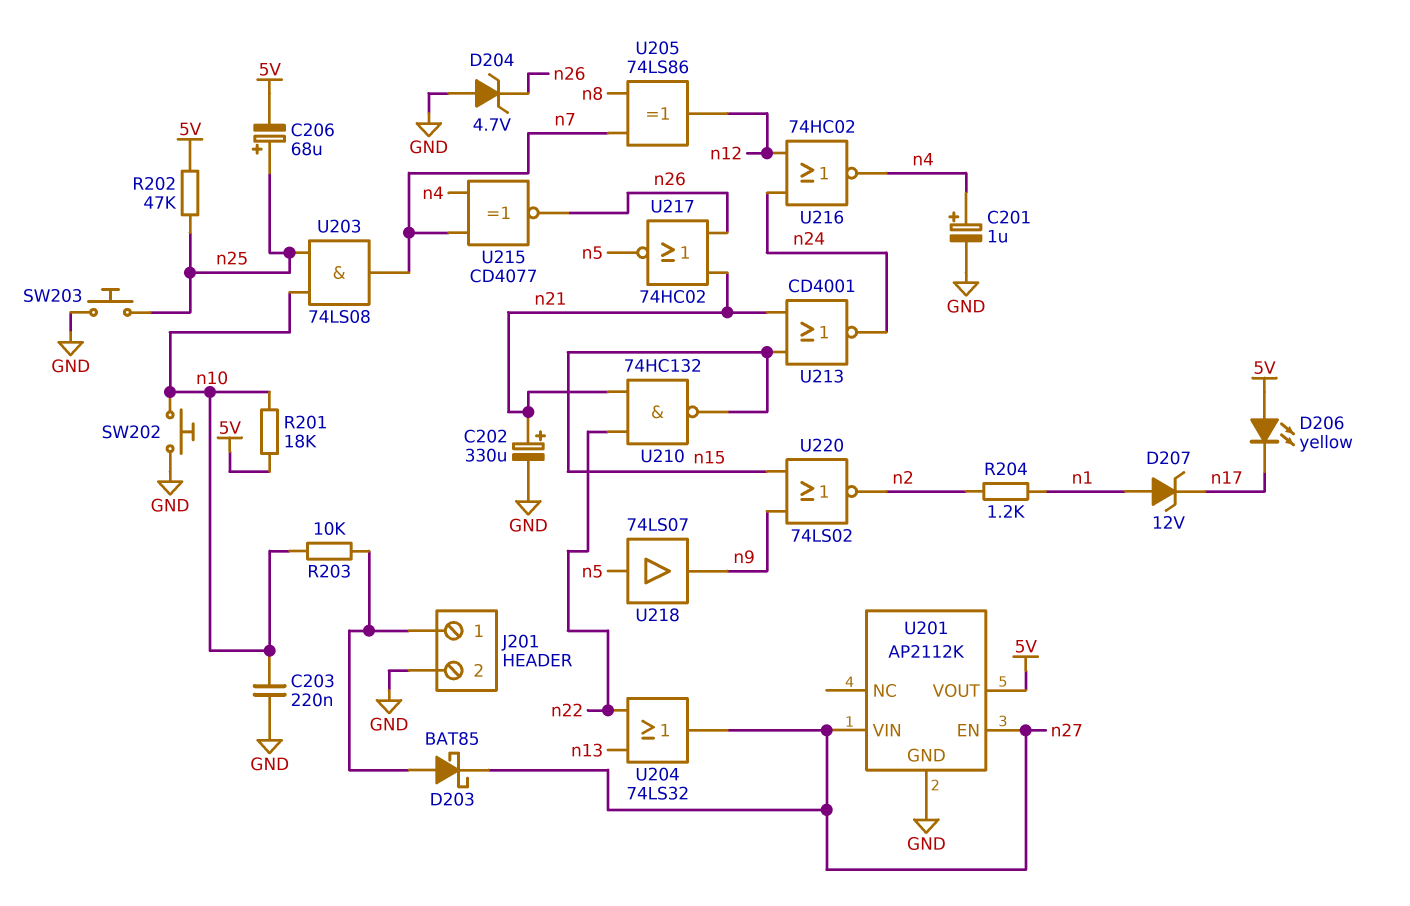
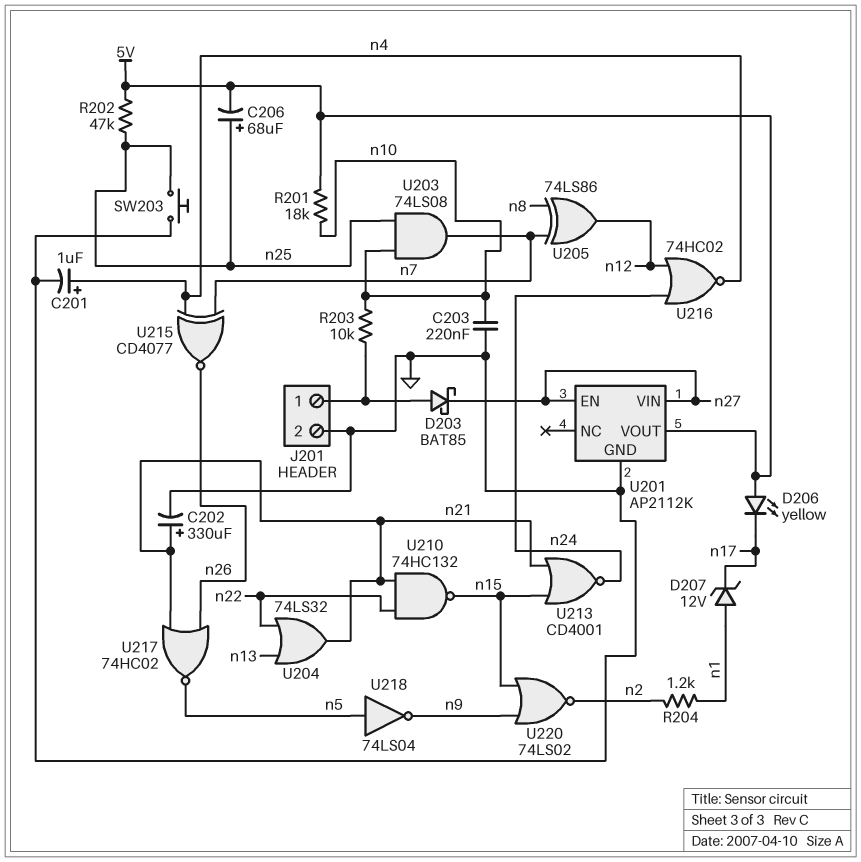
D204: zener 4.7V (A GND, K n26) -> none
SW202: button (GND, n10) -> none
U204: OR 74LS32 (in n13, in n22, out n27) -> OR 74LS32 (in n13, in n22, out n21)
U218: buffer 74LS07 (in n5, out n9) -> NOT 74LS04 (in n5, out n9)

